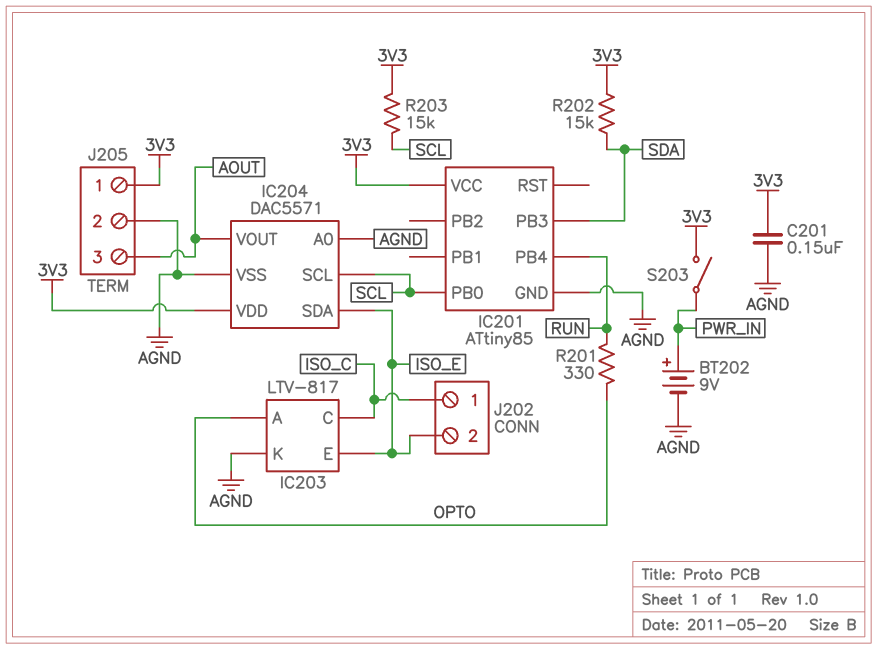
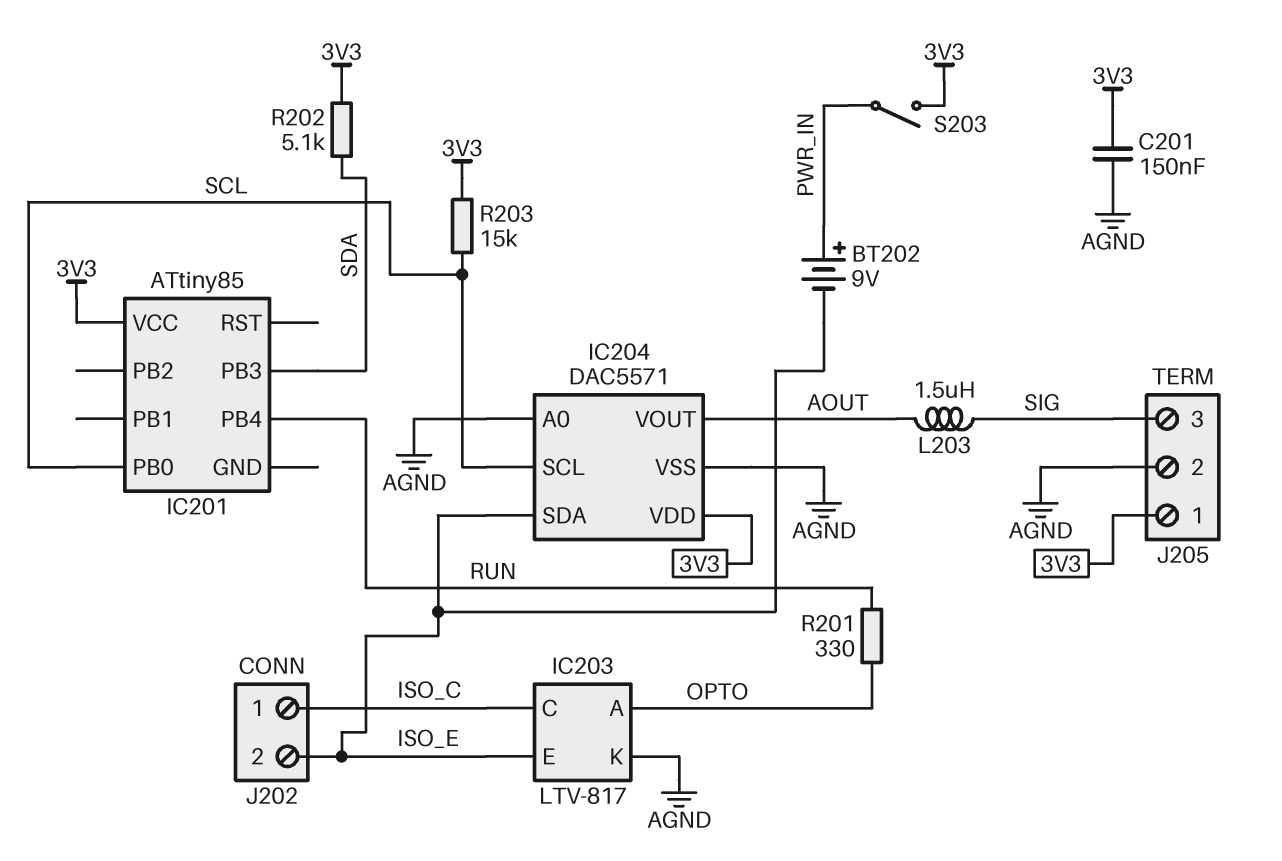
BT202: 9V (plus PWR_IN, minus AGND) -> 9V (plus PWR_IN, minus ISO_E)
IC201 pin GND: AGND -> none
J205 pin 3: AOUT -> SIG
L203: none -> 1.5uH (AOUT, SIG)
R202: 15k (3V3, SDA) -> 5.1k (3V3, SDA)

